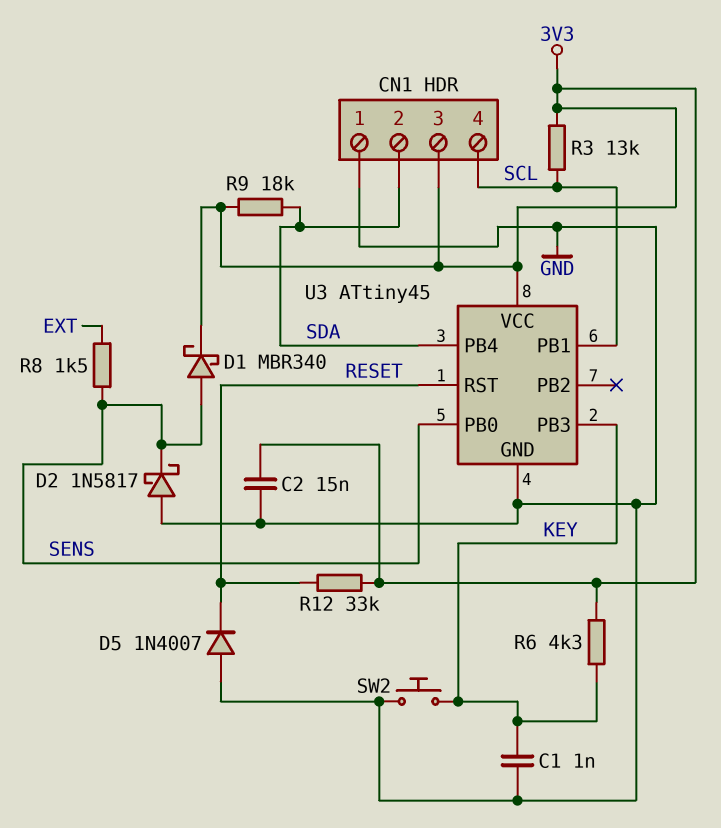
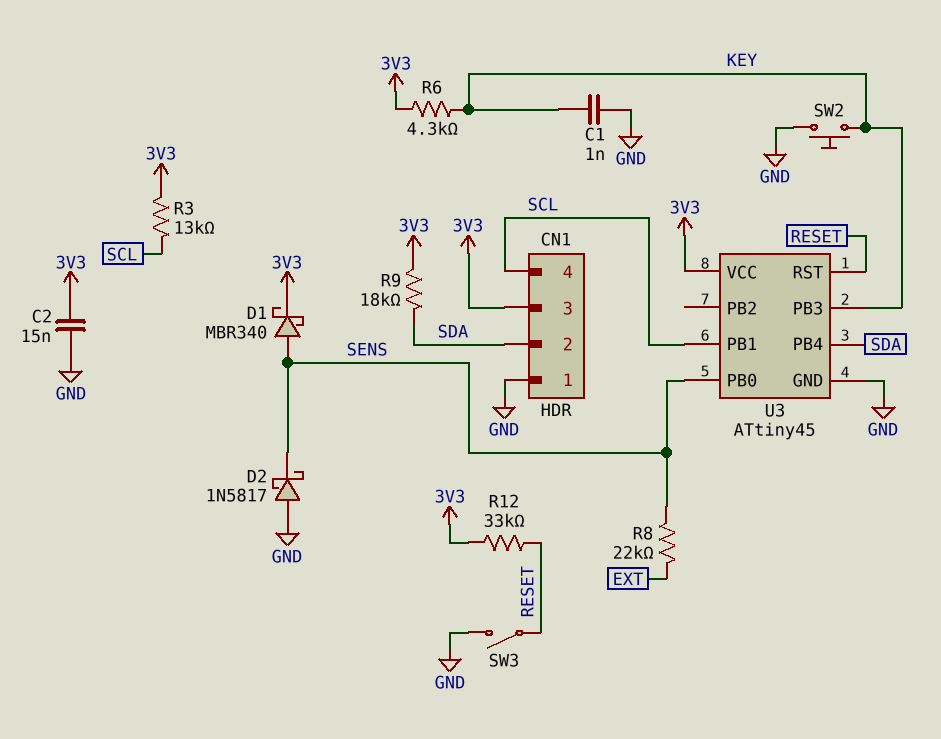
D5: diode 1N4007 (A GND, K RESET) -> none
R8: 1.5k (EXT, SENS) -> 22k (EXT, SENS)
SW3: none -> switch (GND, RESET)

